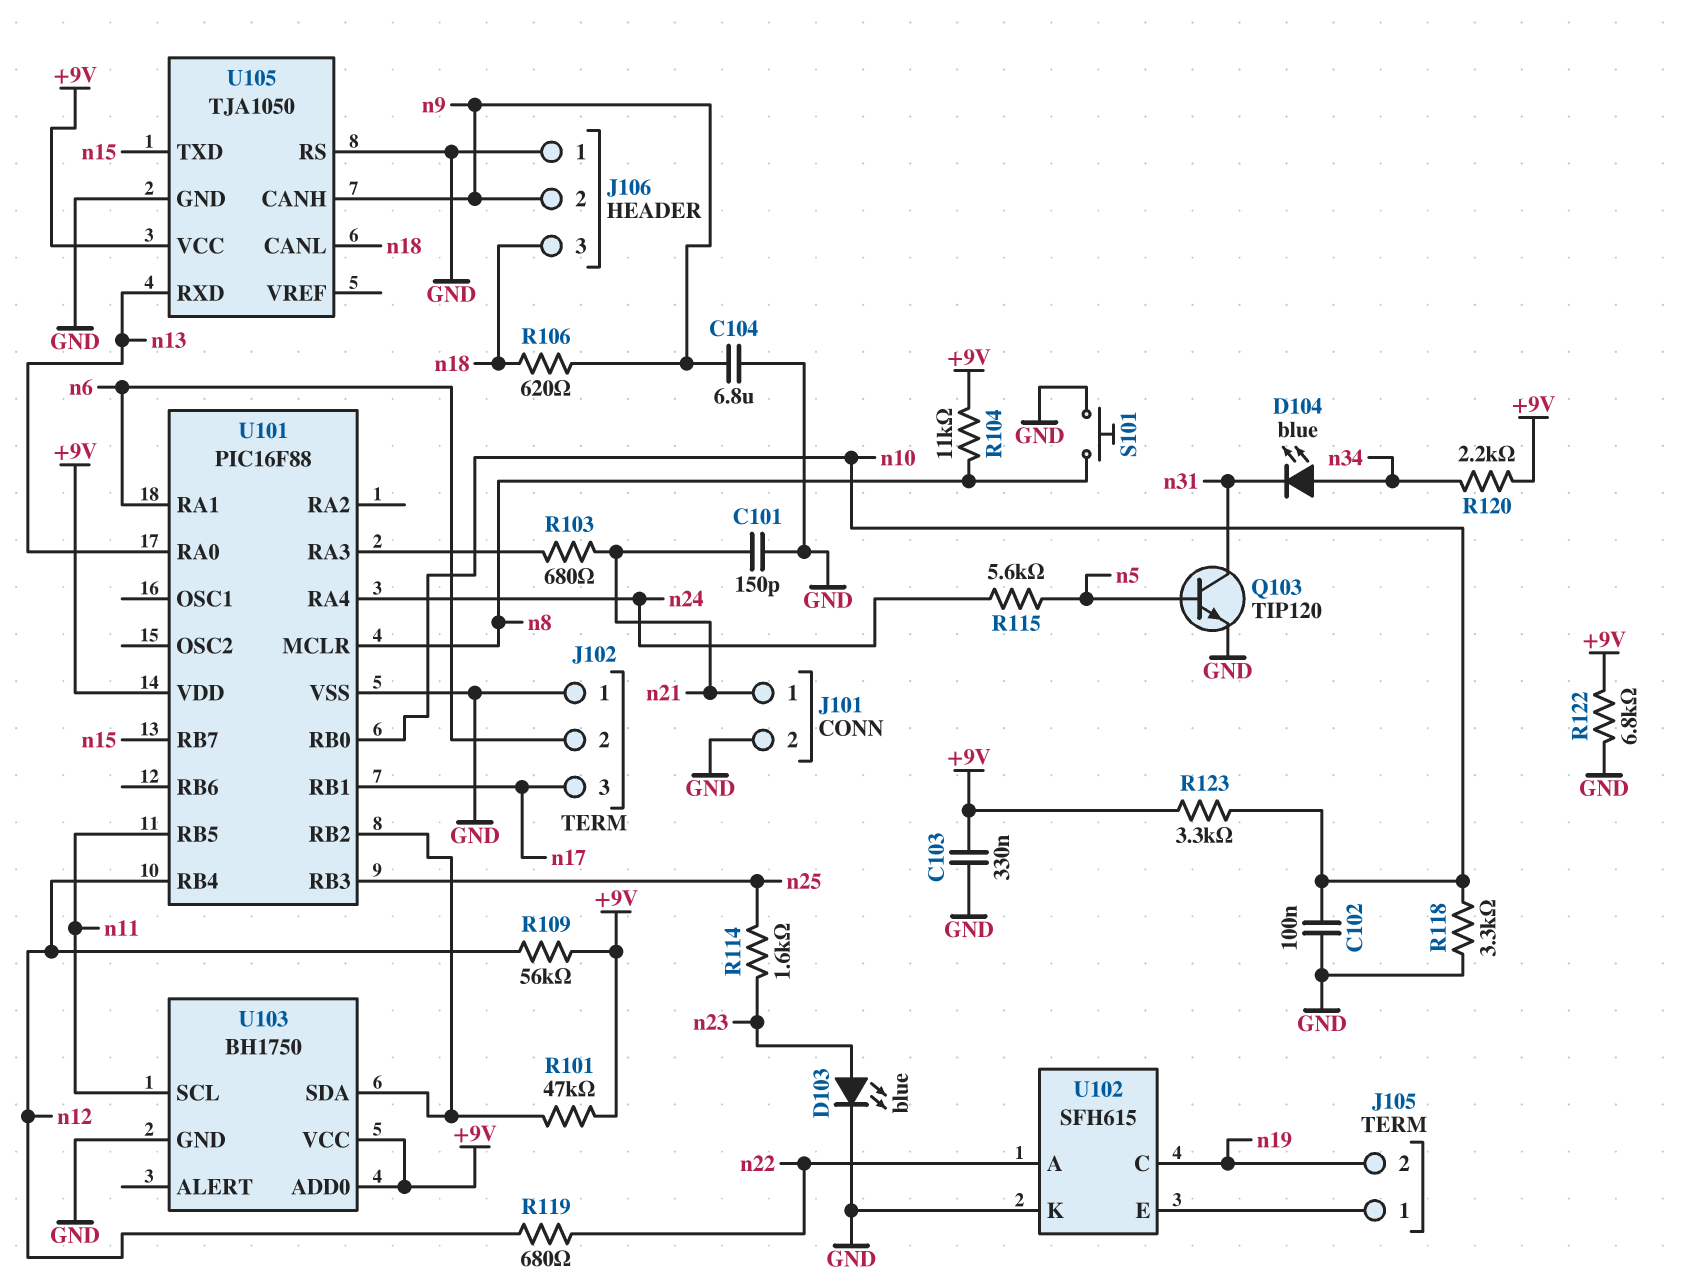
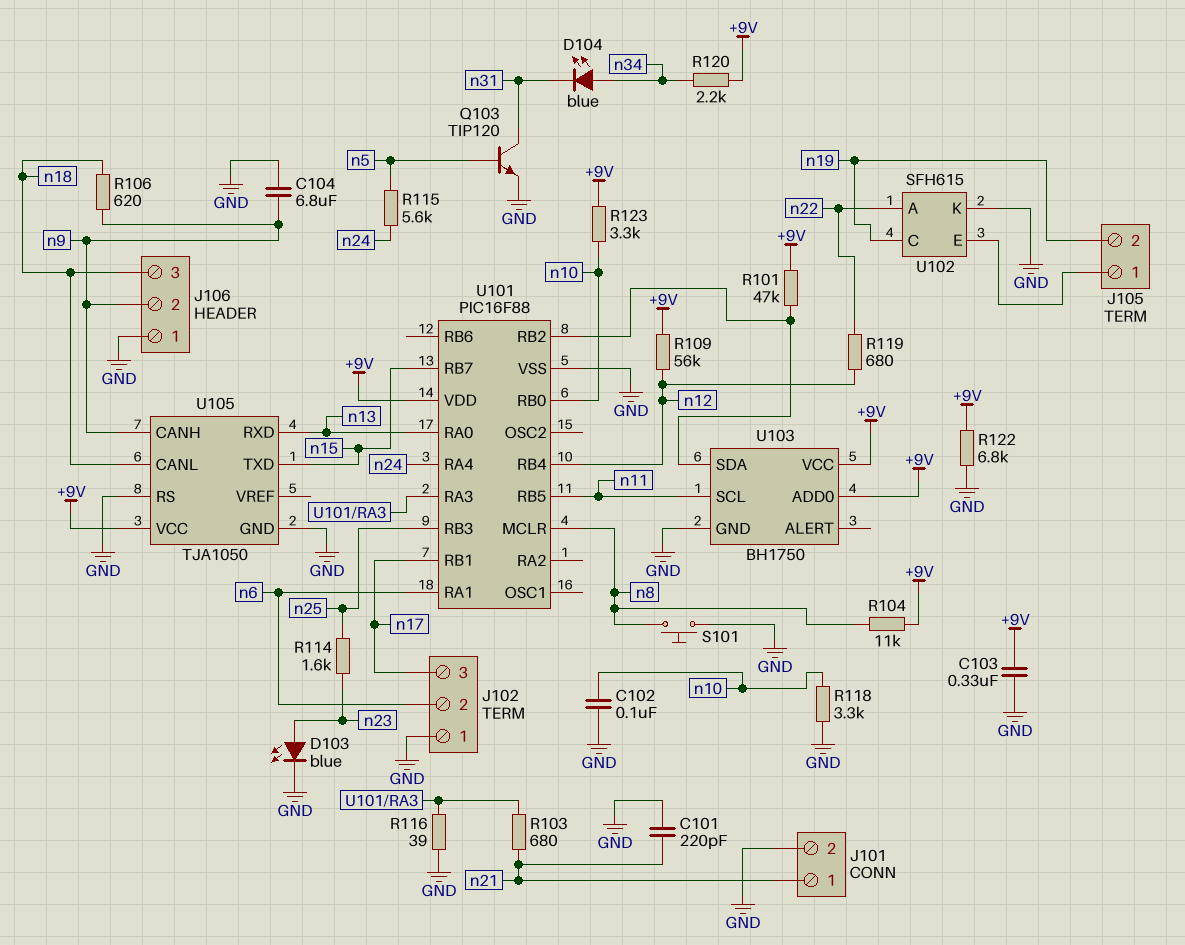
C101: 150pF (GND, n21) -> 220pF (GND, n21)
R116: none -> 39 (GND, U101/RA3)

